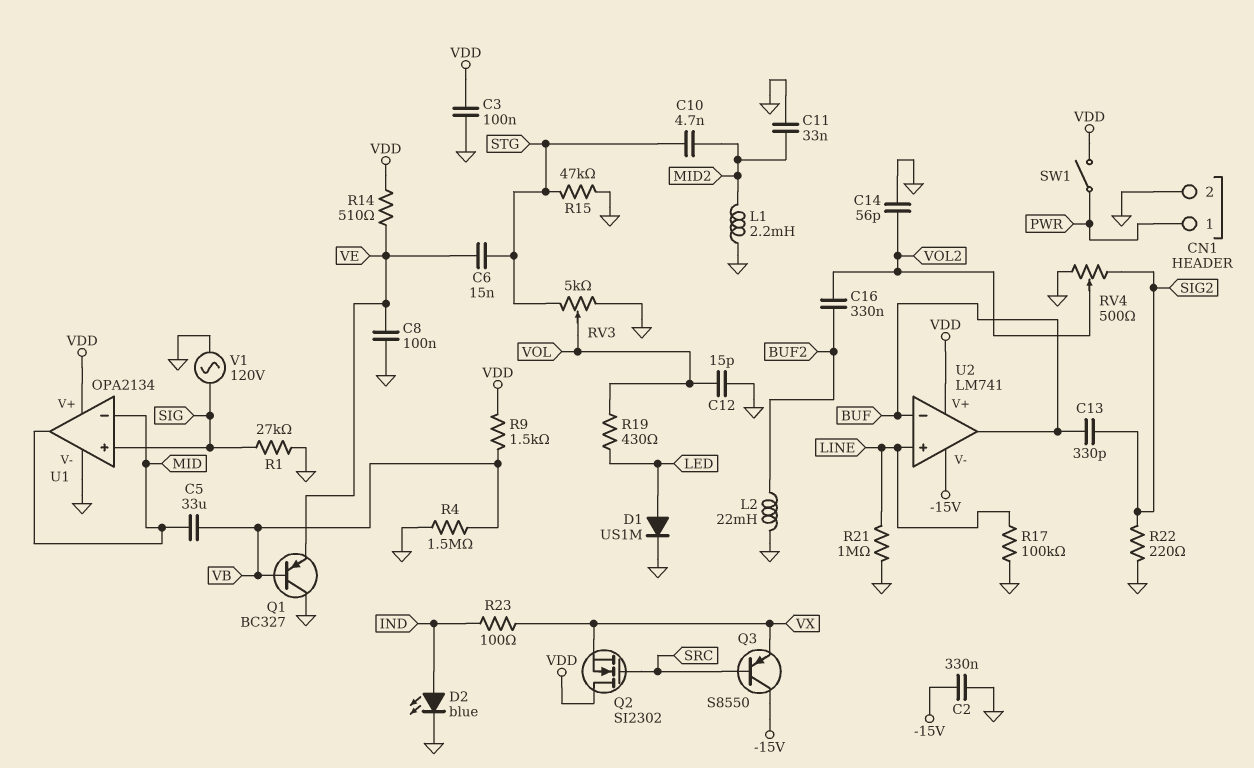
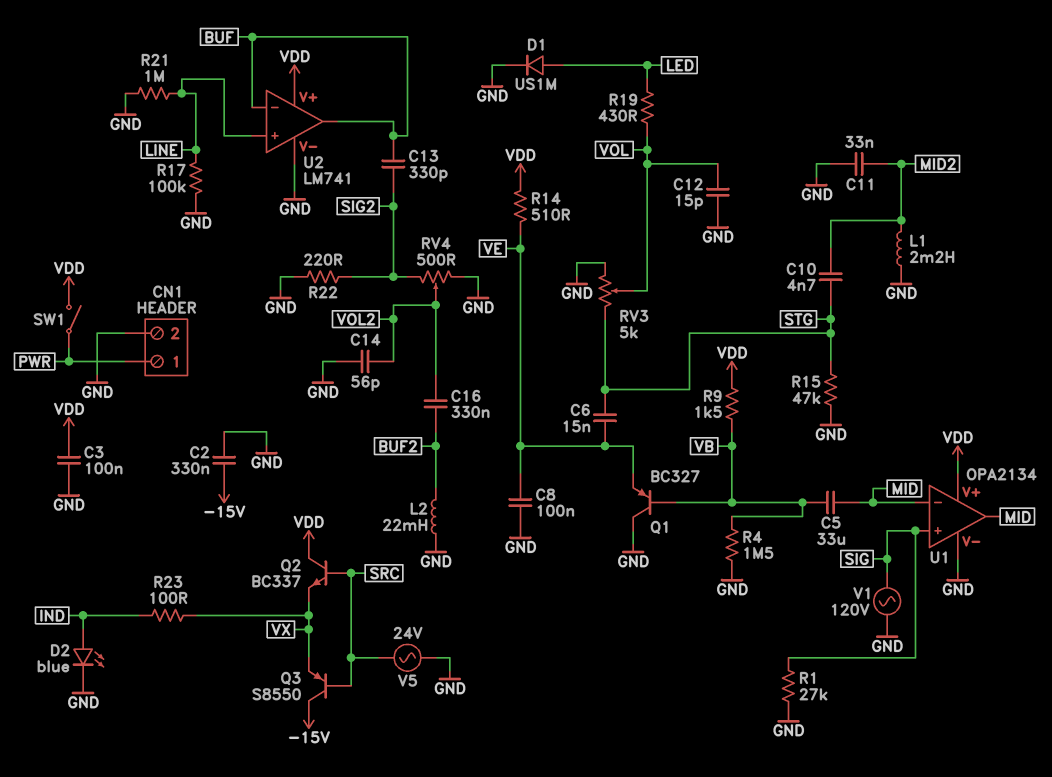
Q2: NMOS SI2302 (G SRC, D VDD, S VX) -> NPN BC337 (B SRC, C VDD, E VX)
U2 pin V-: -15V -> GND
V5: none -> AC 24V (GND, SRC)

